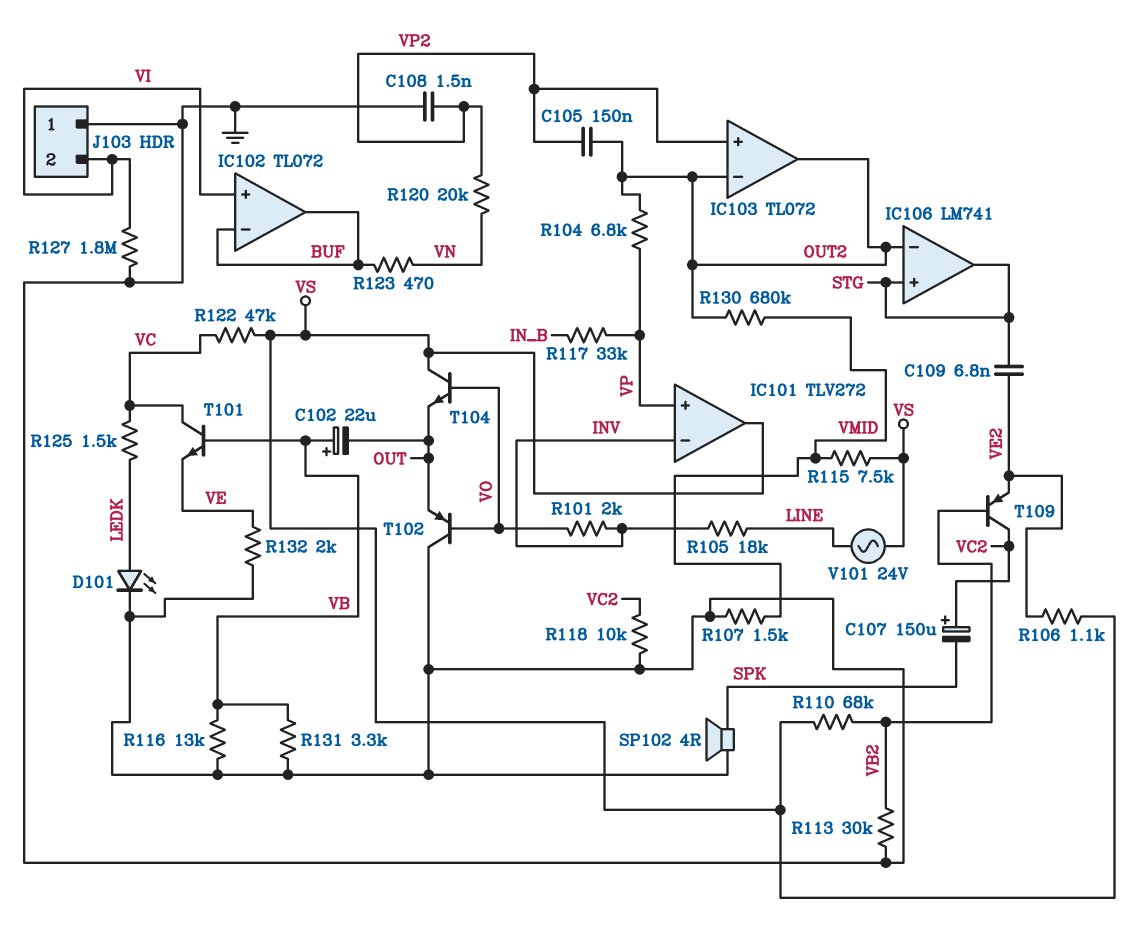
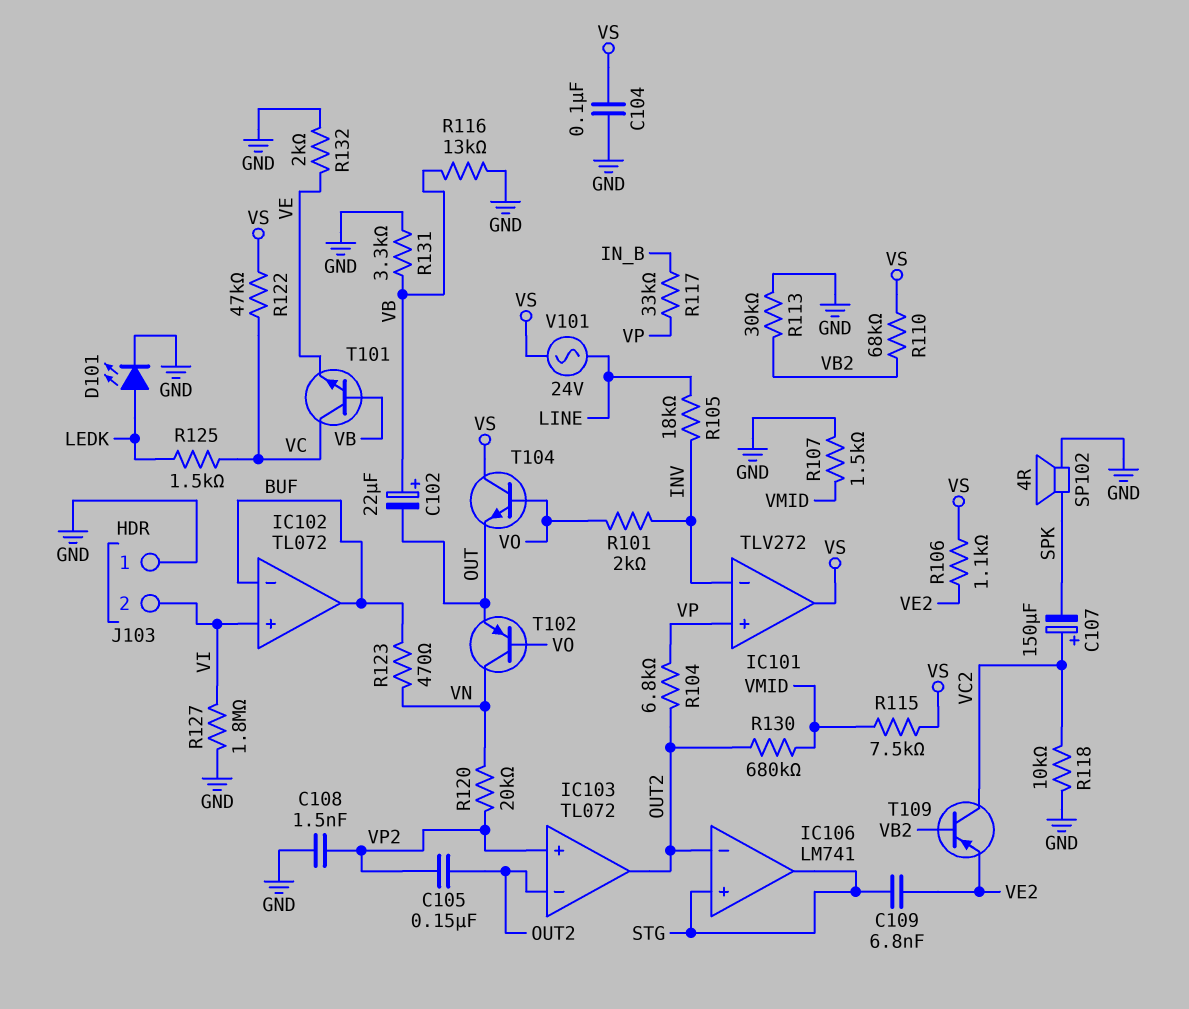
C104: none -> 100nF (GND, VS)
T102: PNP (B VO, C GND, E OUT) -> PNP (B VO, C VN, E OUT)

